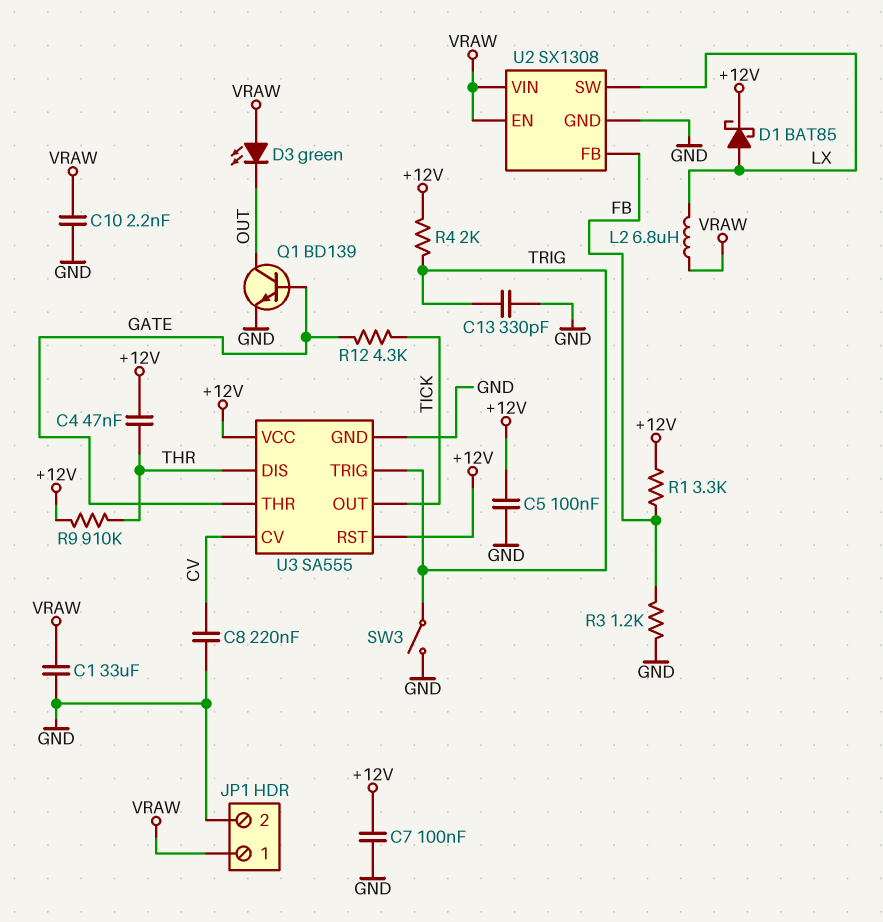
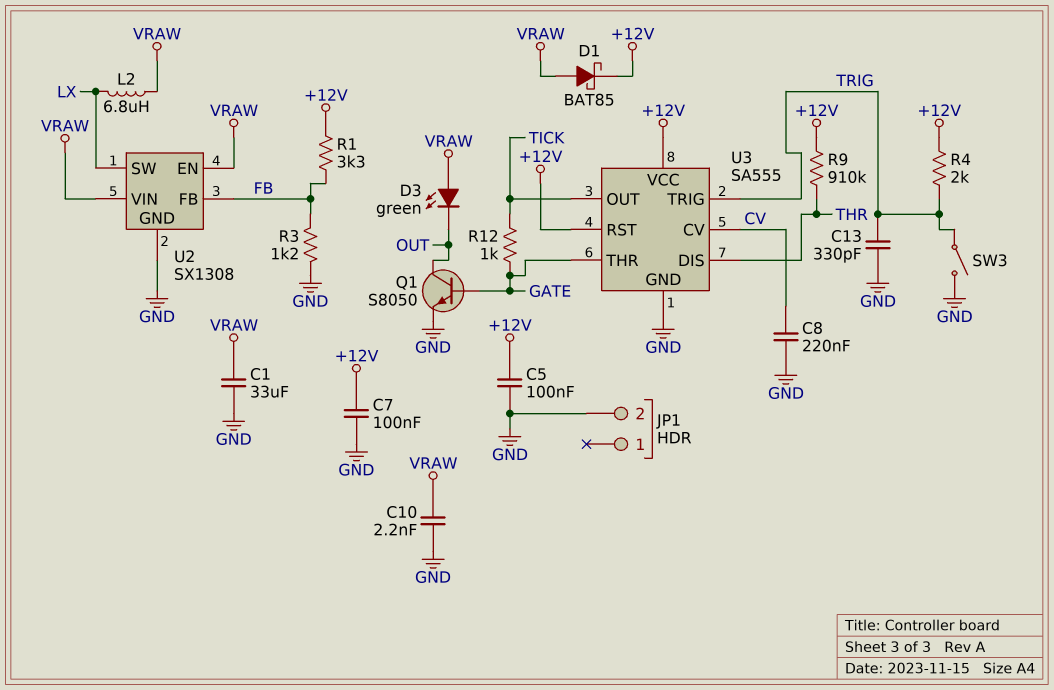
C4: 47nF (+12V, THR) -> none
D1: schottky BAT85 (A LX, K +12V) -> schottky BAT85 (A VRAW, K +12V)
JP1 pin 1: VRAW -> none
Q1: NPN BD139 (B GATE, C OUT, E GND) -> NPN S8050 (B GATE, C OUT, E GND)
R12: 4.3k (GATE, TICK) -> 1k (GATE, TICK)

